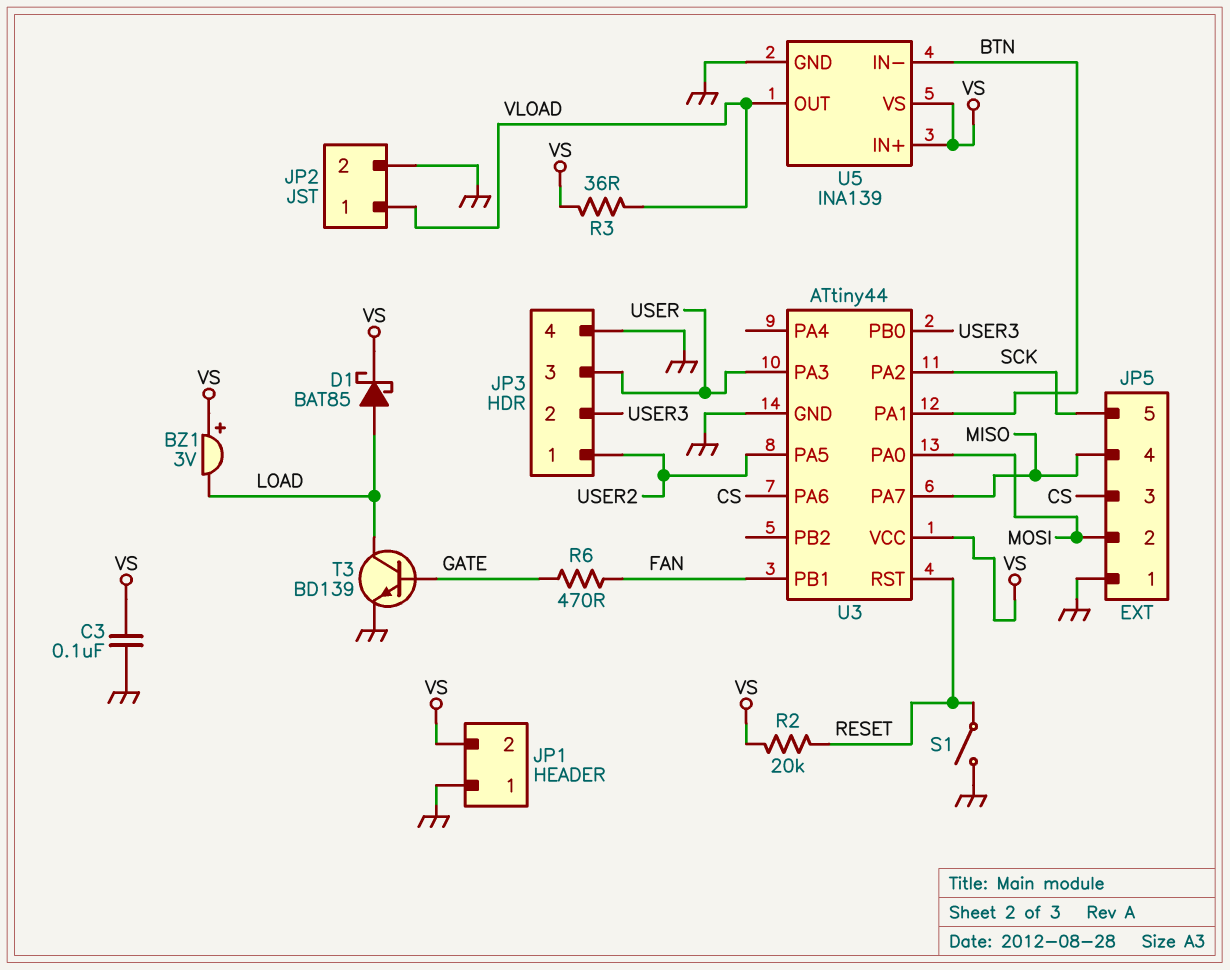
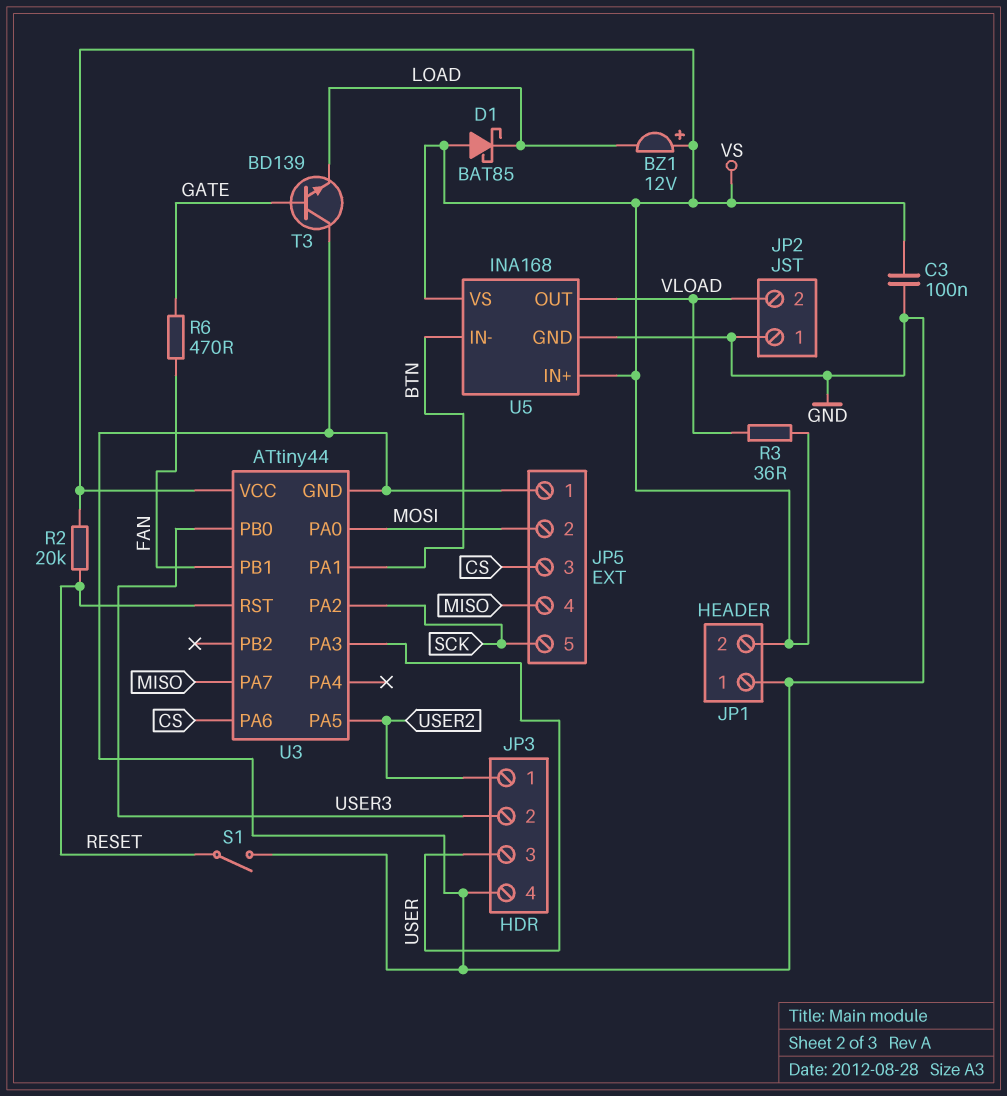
BZ1: buzzer 3V (plus VS, minus LOAD) -> buzzer 12V (plus VS, minus LOAD)
D1: schottky BAT85 (A LOAD, K VS) -> schottky BAT85 (A VS, K LOAD)
JP2 pin 1: VLOAD -> GND
JP2 pin 2: GND -> VLOAD
T3: NPN BD139 (B GATE, C LOAD, E GND) -> NPN BD139 (B GATE, C GND, E LOAD)
U5: INA139 -> INA168

